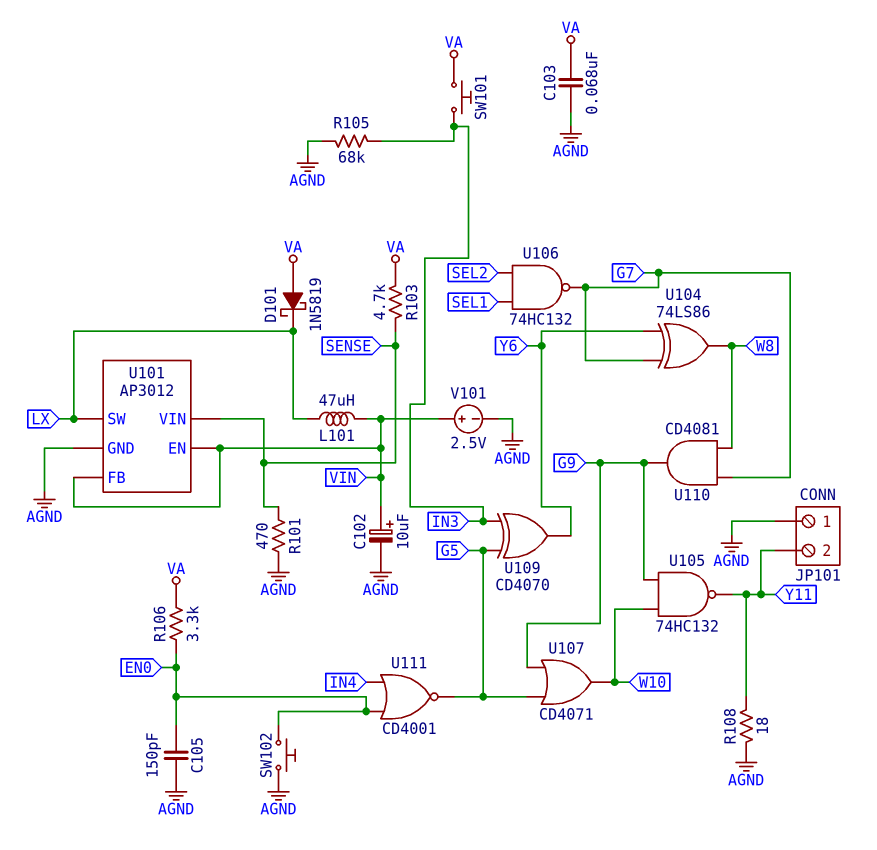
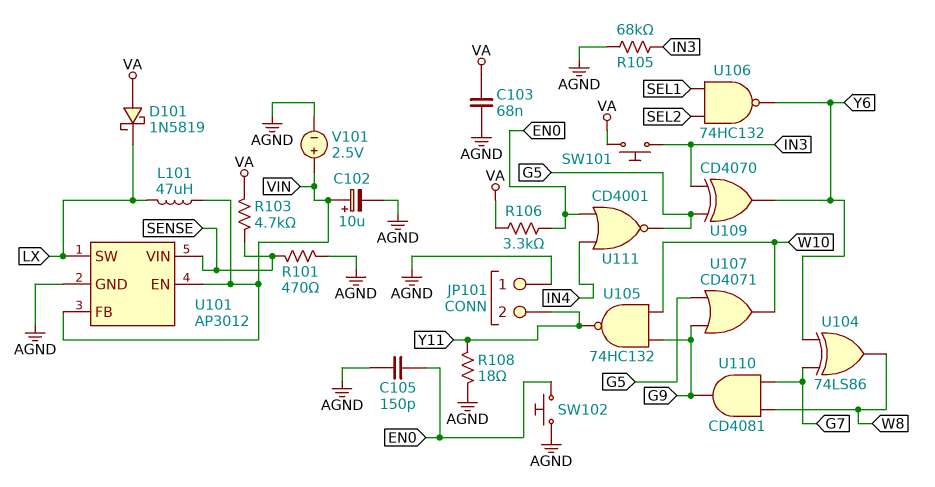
U106: NAND 74HC132 (in SEL1, in SEL2, out G7) -> NAND 74HC132 (in SEL1, in SEL2, out Y6)

